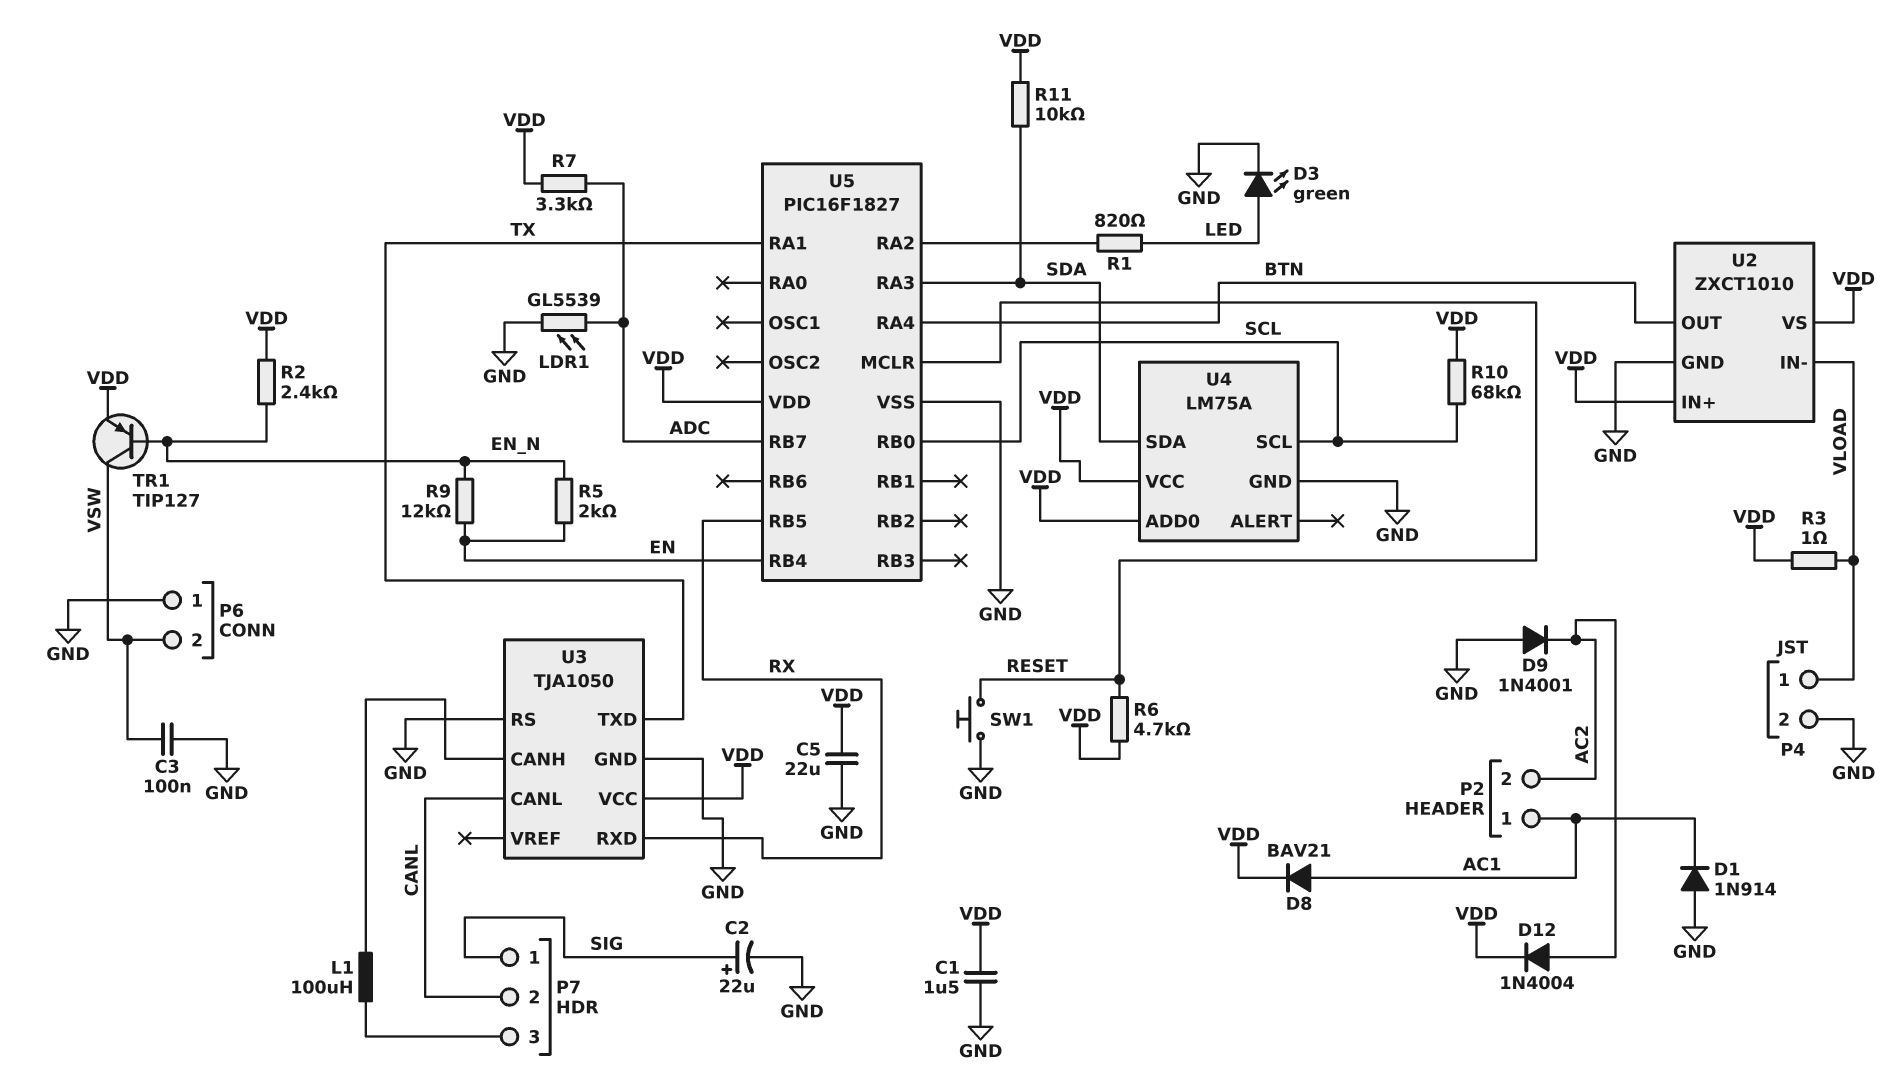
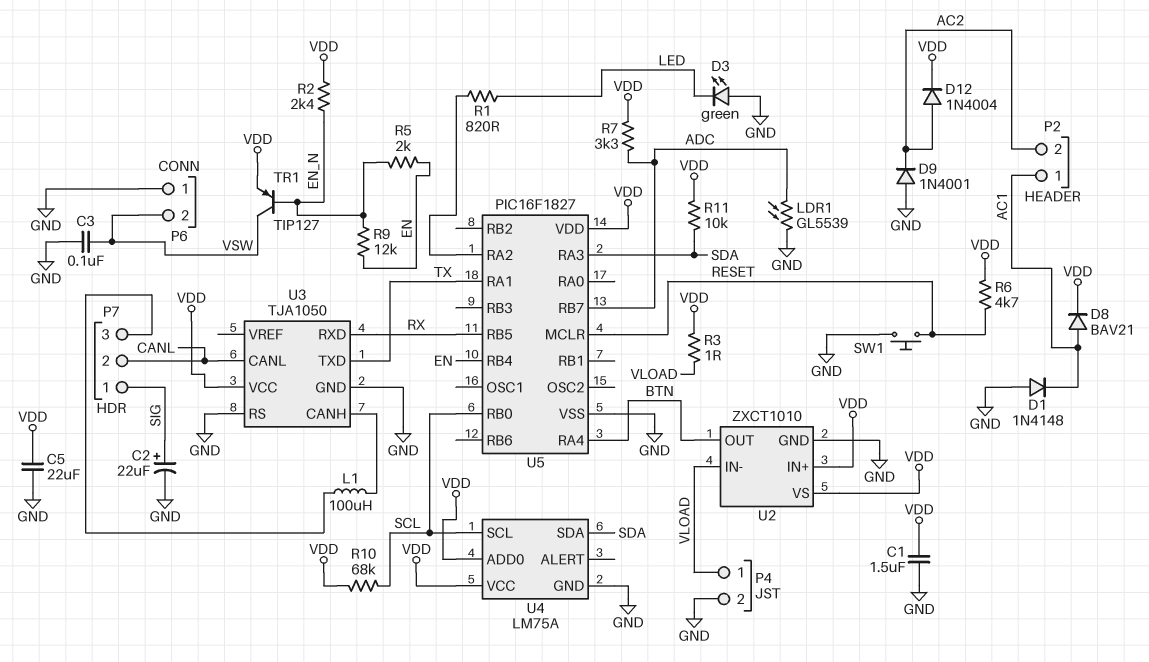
D1: diode 1N914 (A GND, K AC1) -> diode 1N4148 (A GND, K AC1)
D3: LED green (A LED, K GND) -> LED green (A GND, K LED)

